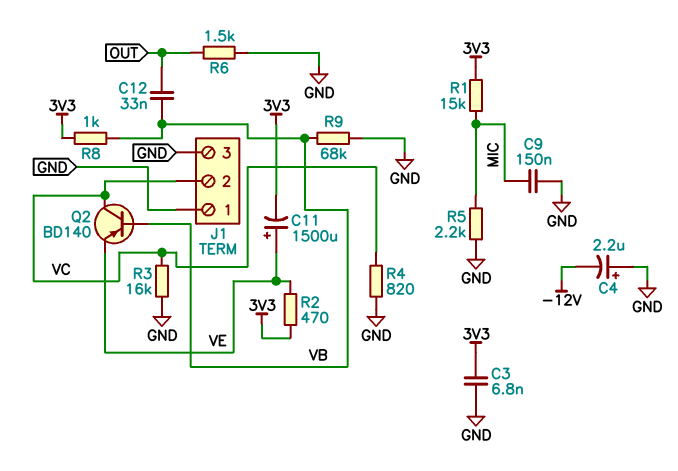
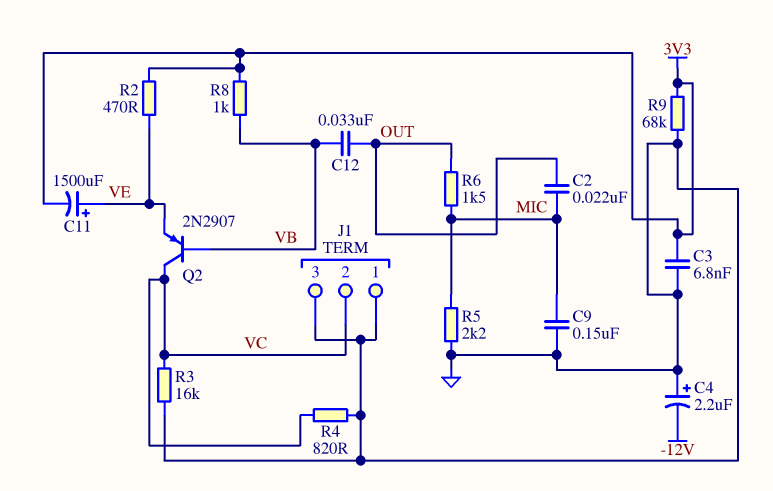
C2: none -> 22nF (MIC, OUT)
Q2: PNP BD140 (B VB, C VC, E VE) -> PNP 2N2907 (B VB, C VC, E VE)
R1: 15k (3V3, MIC) -> none
R6: 1.5k (GND, OUT) -> 1.5k (MIC, OUT)
R9: 68k (GND, VB) -> 68k (3V3, GND)

